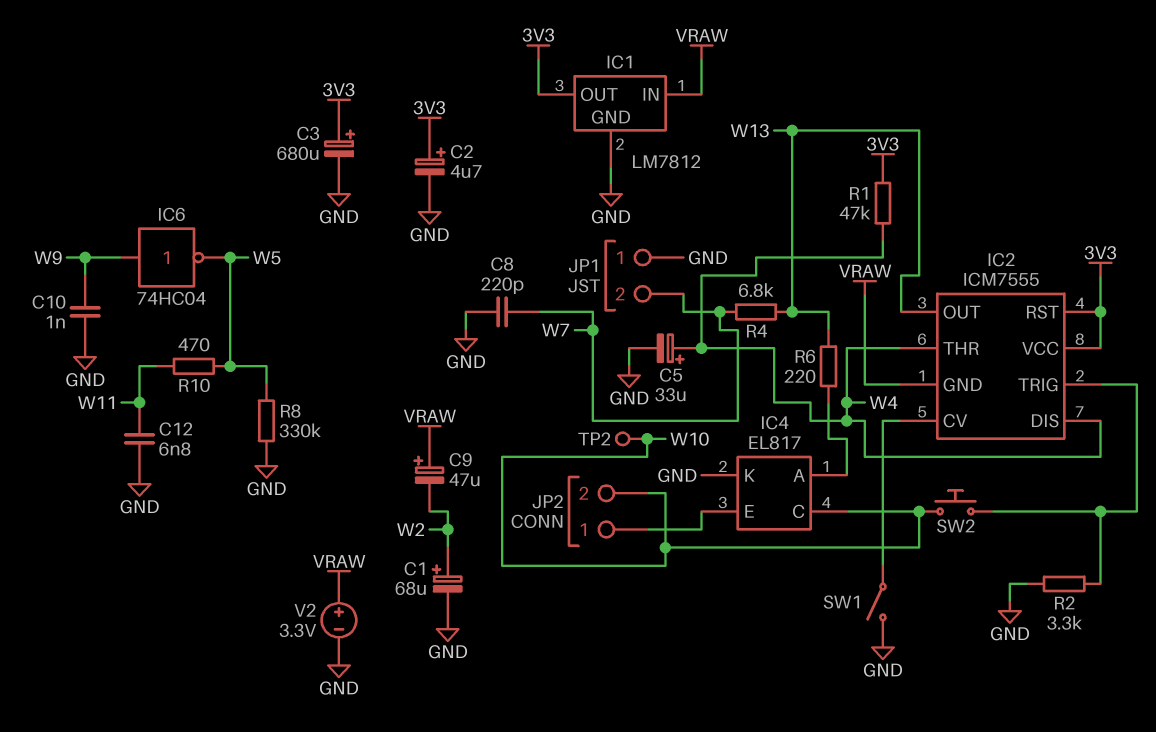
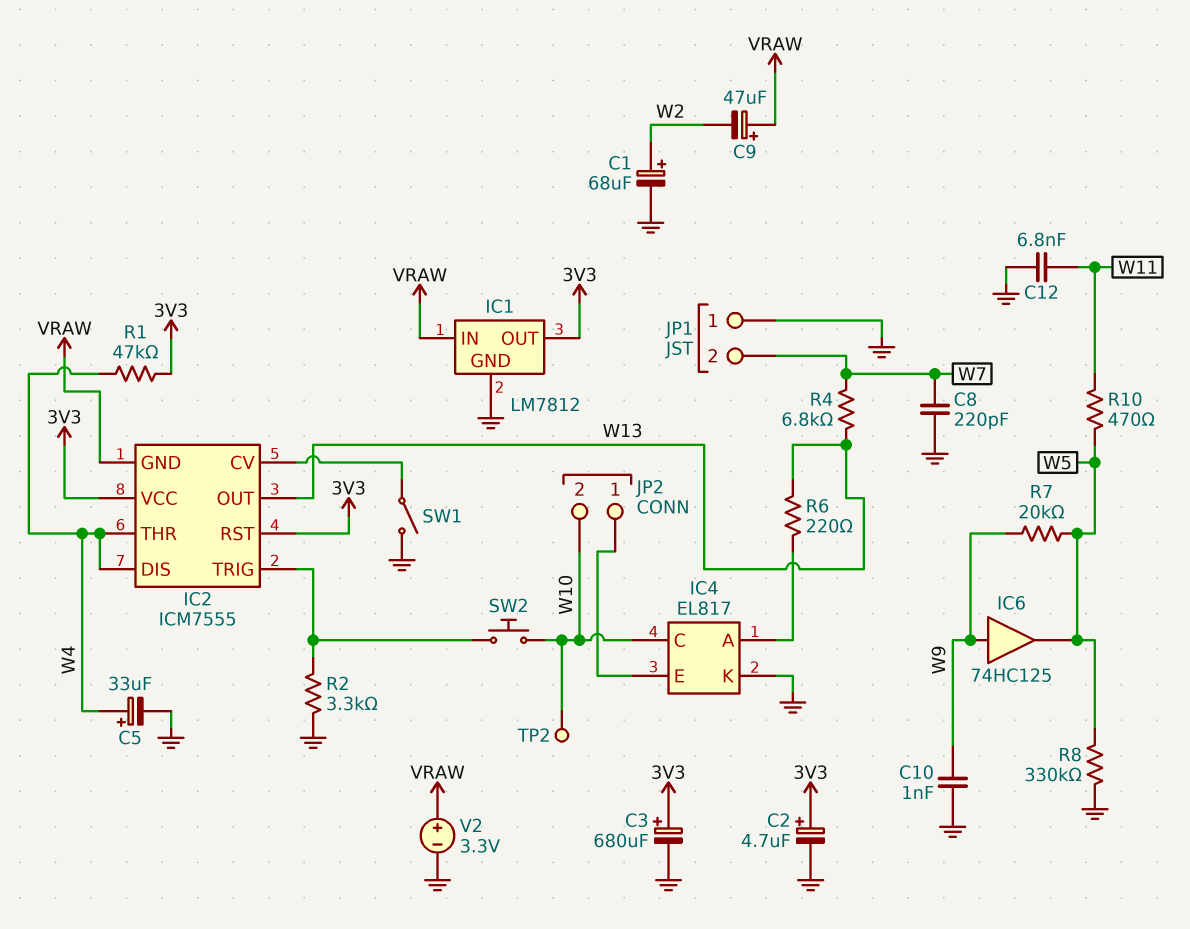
IC6: NOT 74HC04 (in W9, out W5) -> buffer 74HC125 (in W9, out W5)
R7: none -> 20k (W5, W9)

